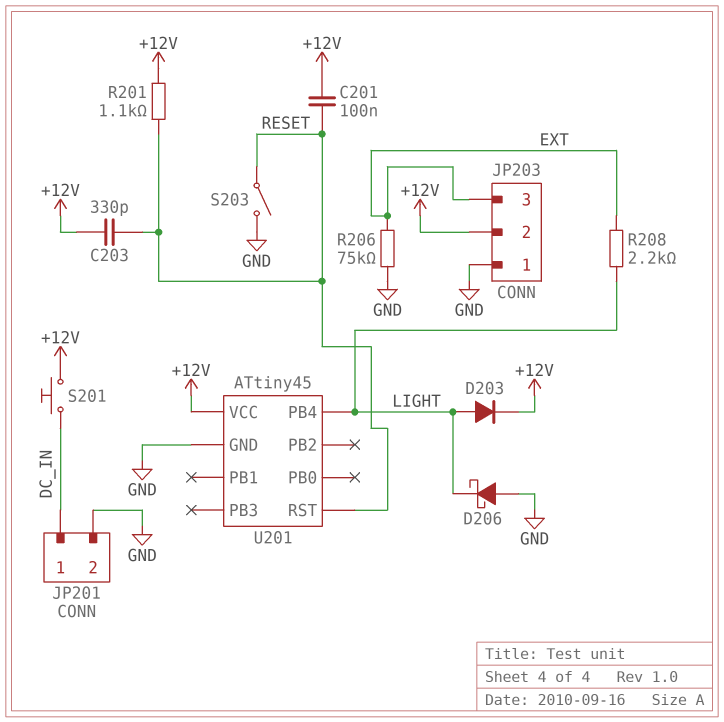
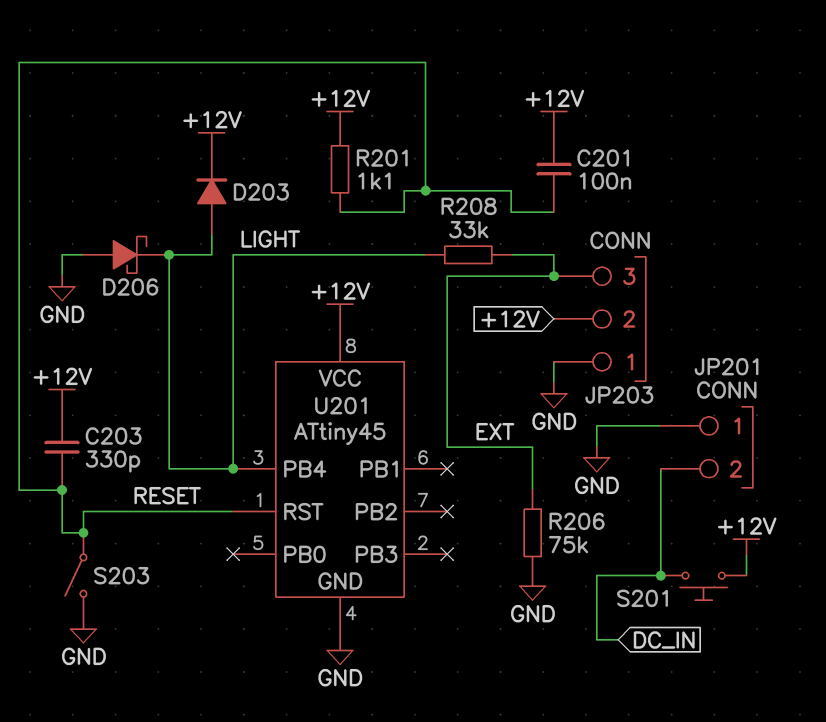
JP201 pin 1: DC_IN -> GND
JP201 pin 2: GND -> DC_IN
R208: 2.2k (EXT, LIGHT) -> 33k (EXT, LIGHT)

